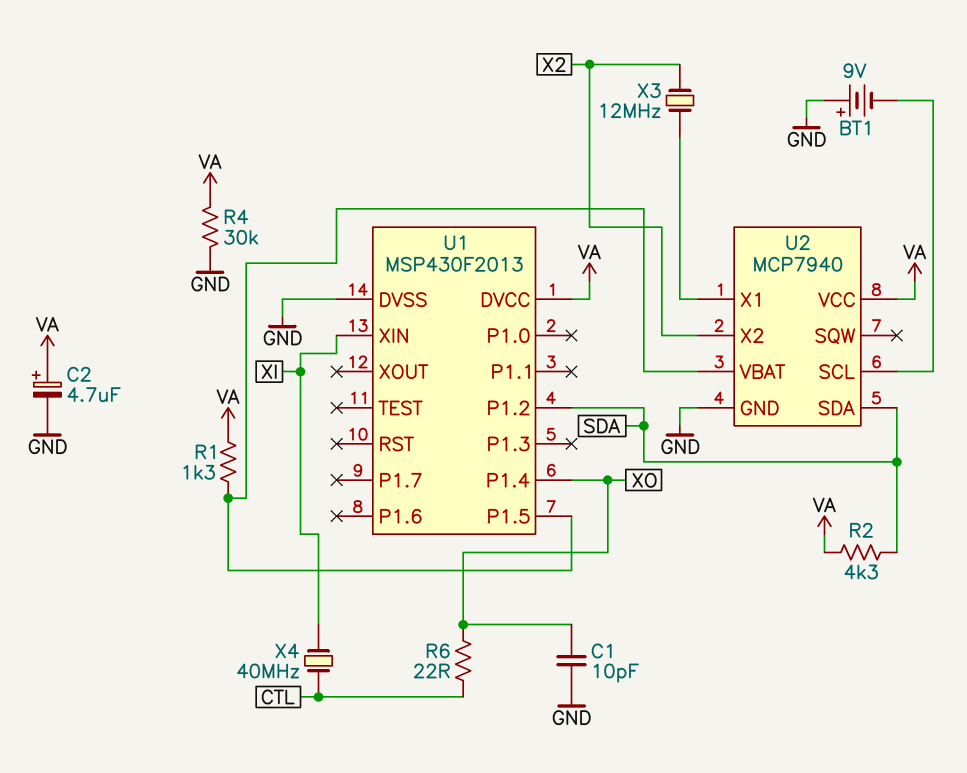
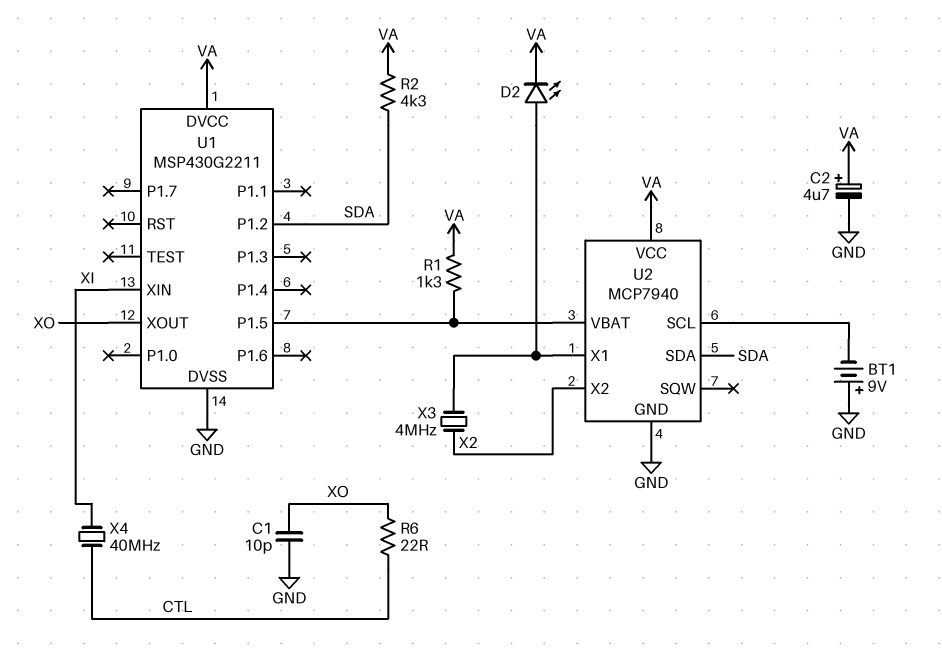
D2: none -> LED (A U2/X1, K VA)
R4: 30k (GND, VA) -> none
U1: MSP430F2013 -> MSP430G2211
U1 pin P1.4: XO -> none
U1 pin XOUT: none -> XO
X3: 12MHz (U2/X1, X2) -> 4MHz (U2/X1, X2)

